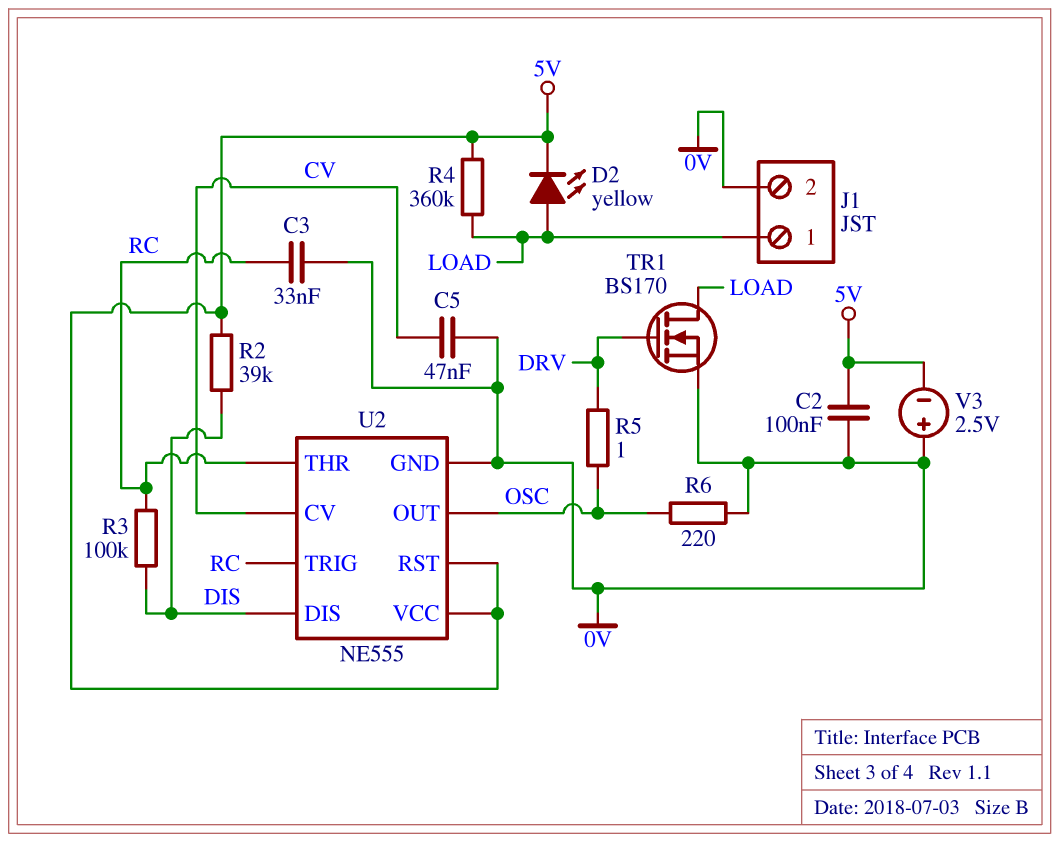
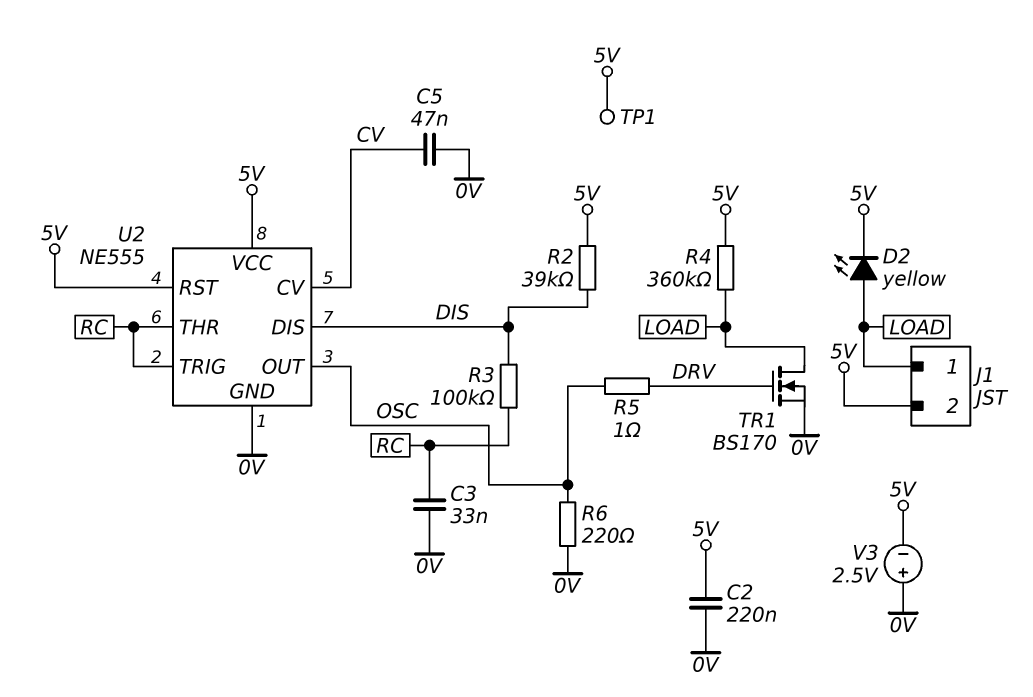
C2: 100nF (0V, 5V) -> 220nF (0V, 5V)
J1 pin 2: 0V -> 5V
TP1: none -> test point (5V)

